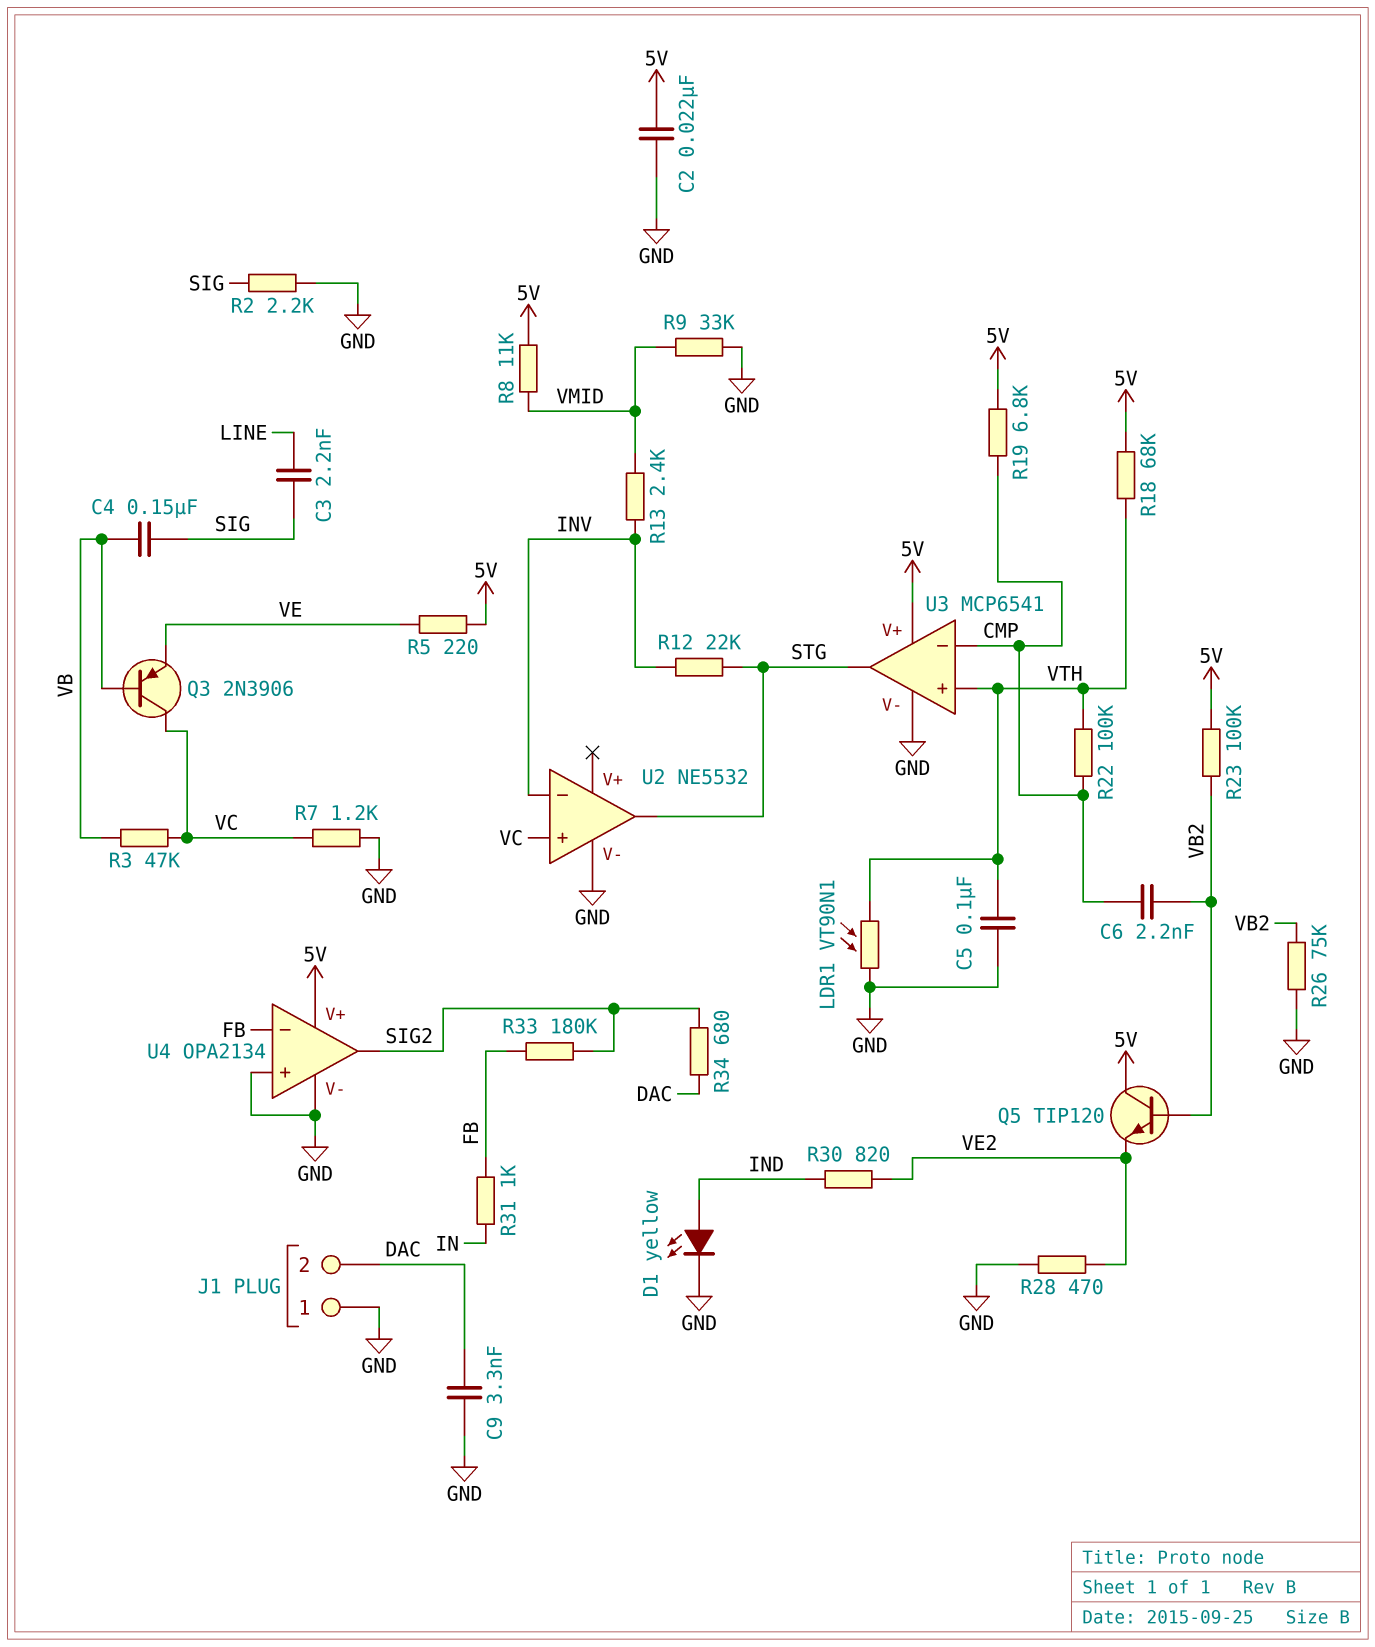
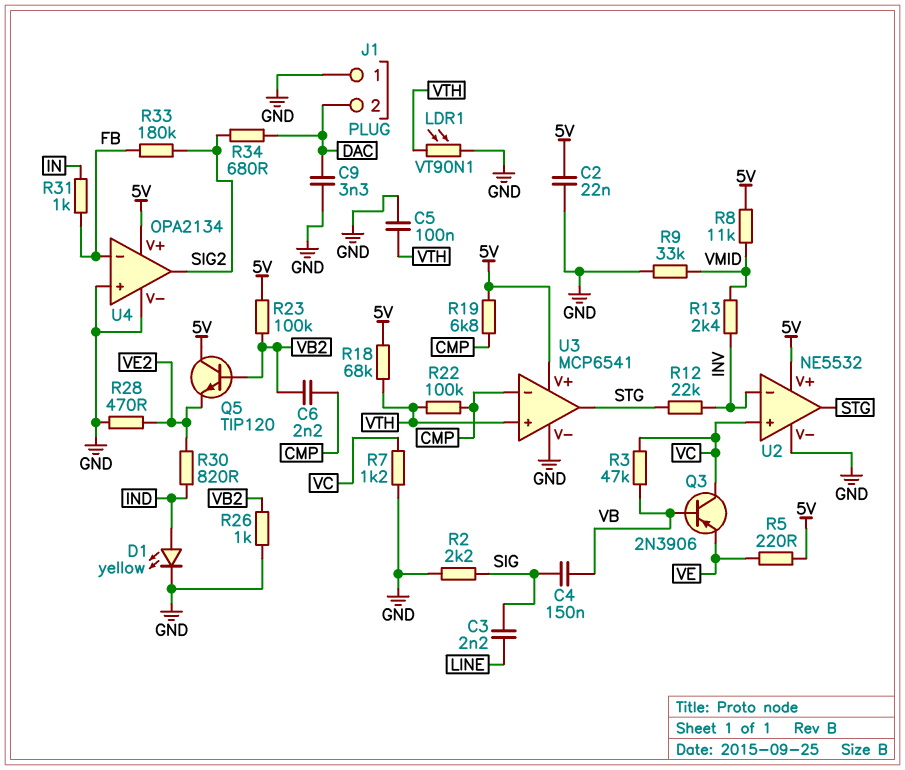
R26: 75k (GND, VB2) -> 1k (GND, VB2)
U2 pin V+: none -> 5V

